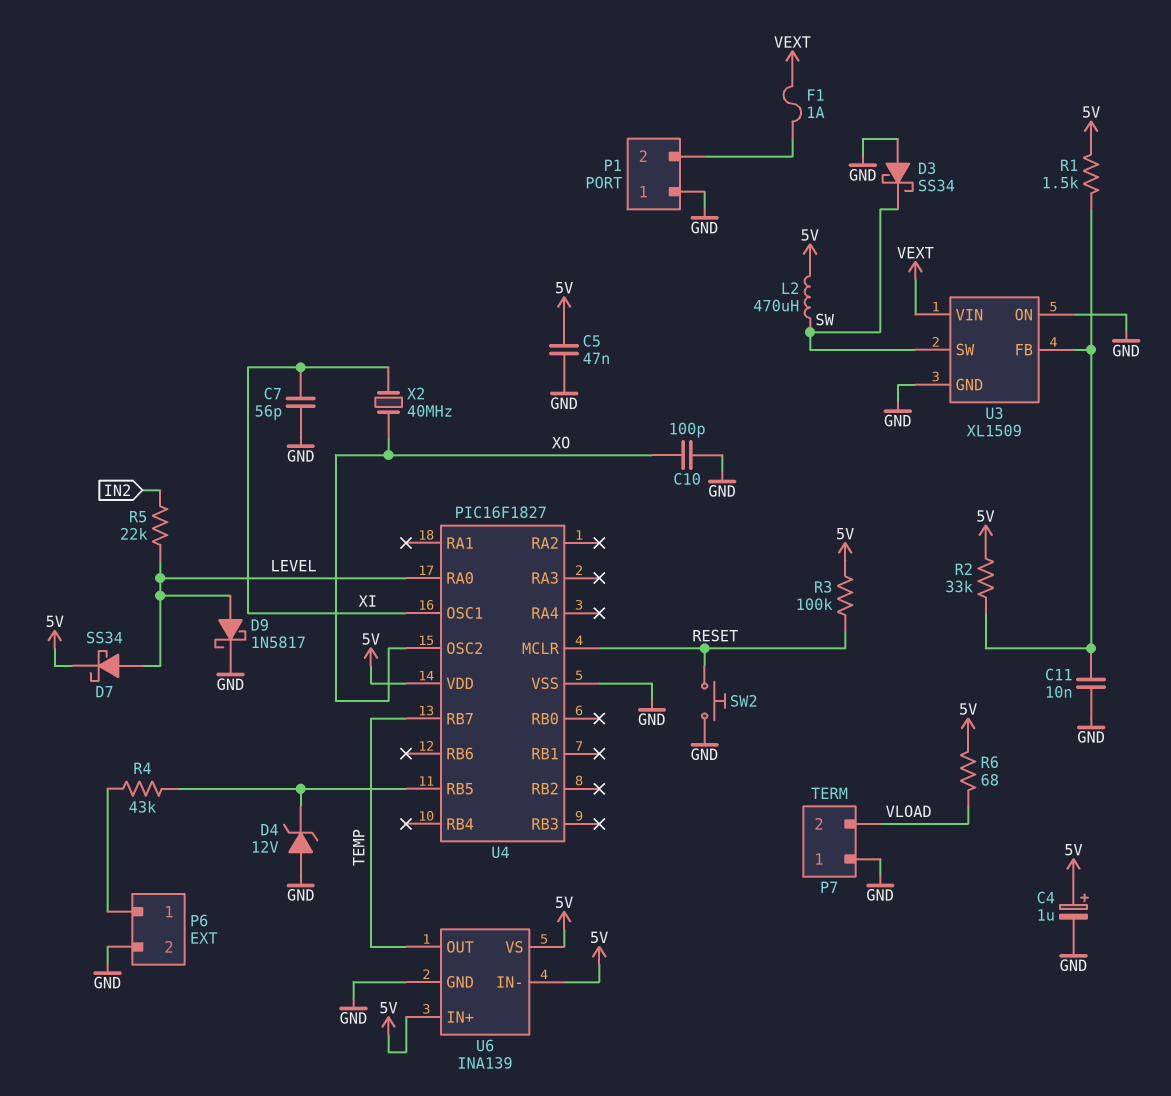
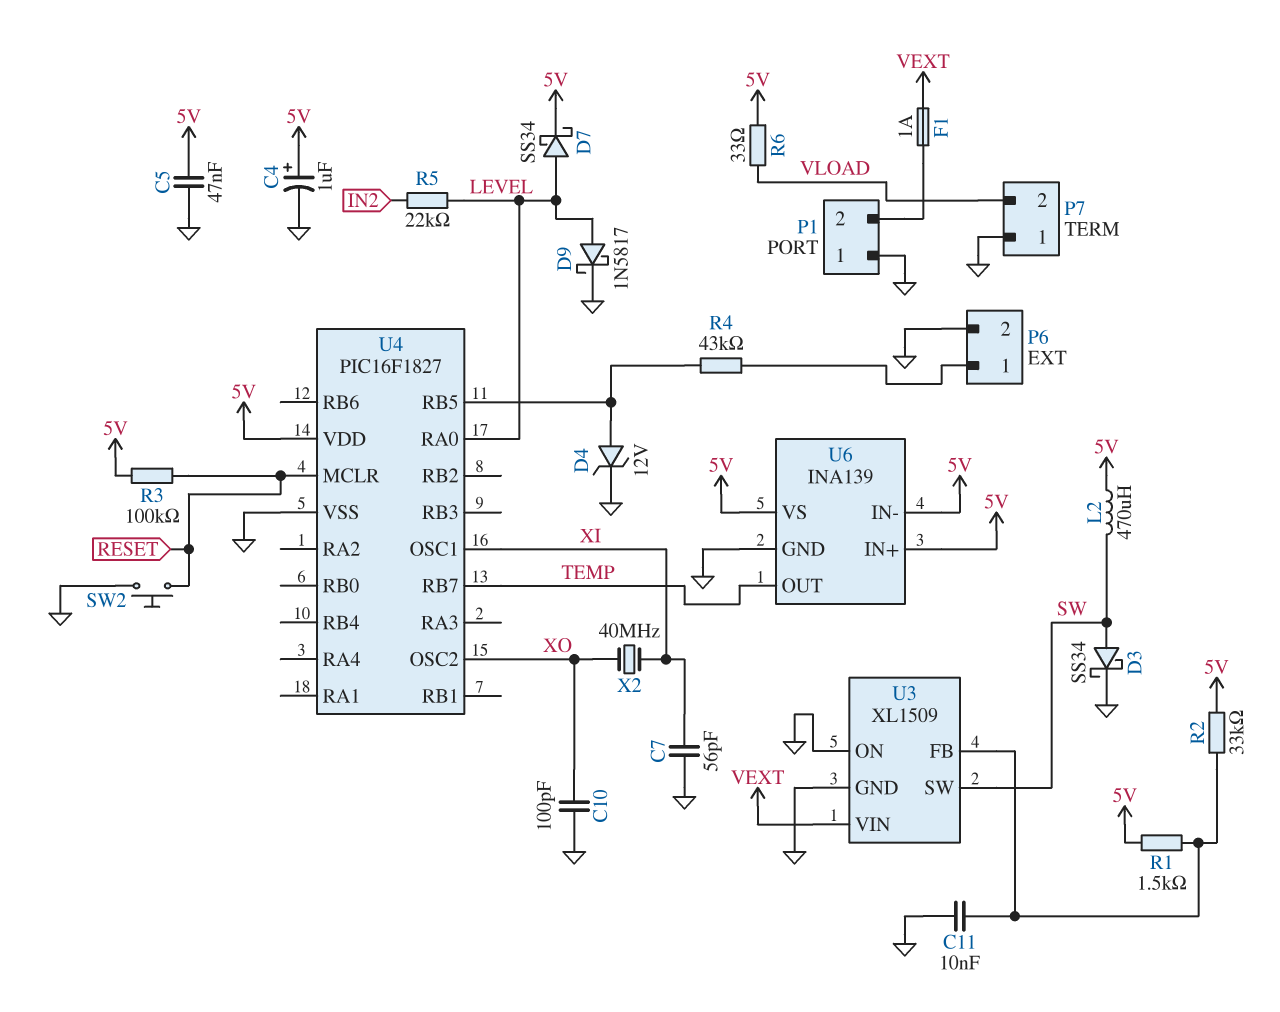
D3: schottky SS34 (A GND, K SW) -> schottky SS34 (A SW, K GND)
D4: zener 12V (A GND, K U4/RB5) -> zener 12V (A U4/RB5, K GND)
R6: 68 (5V, VLOAD) -> 33 (5V, VLOAD)

